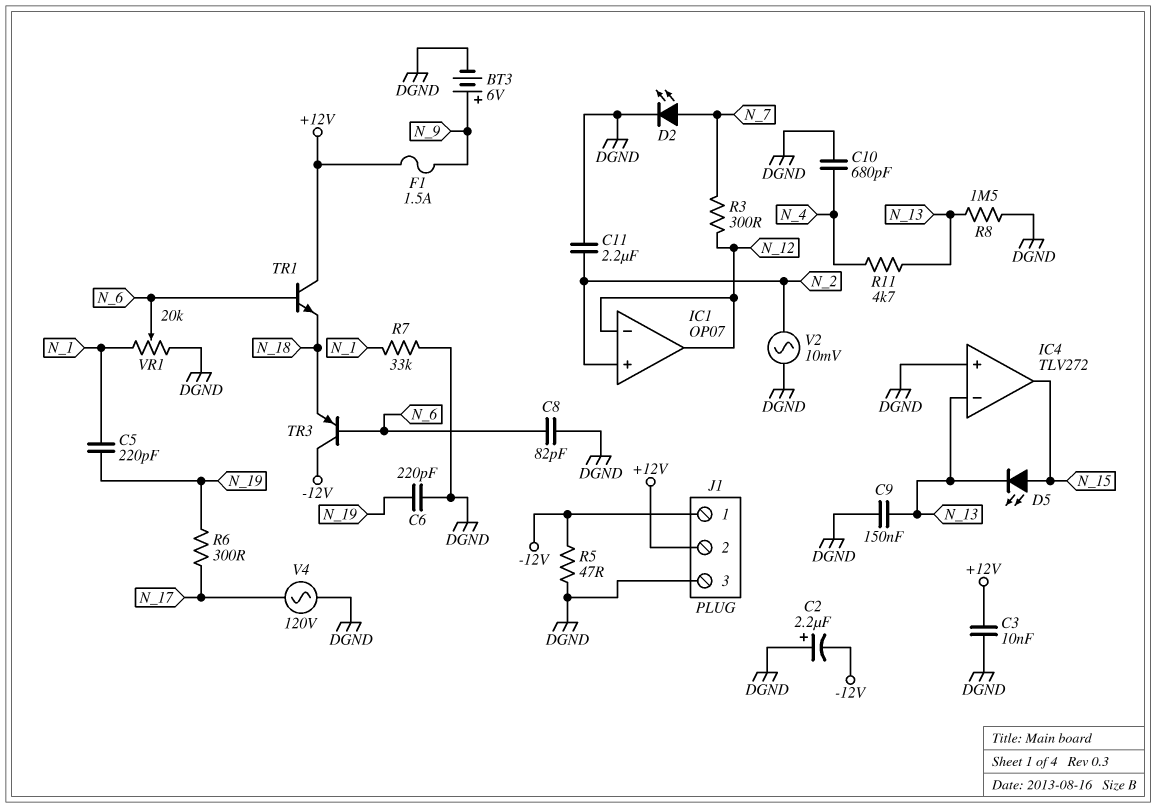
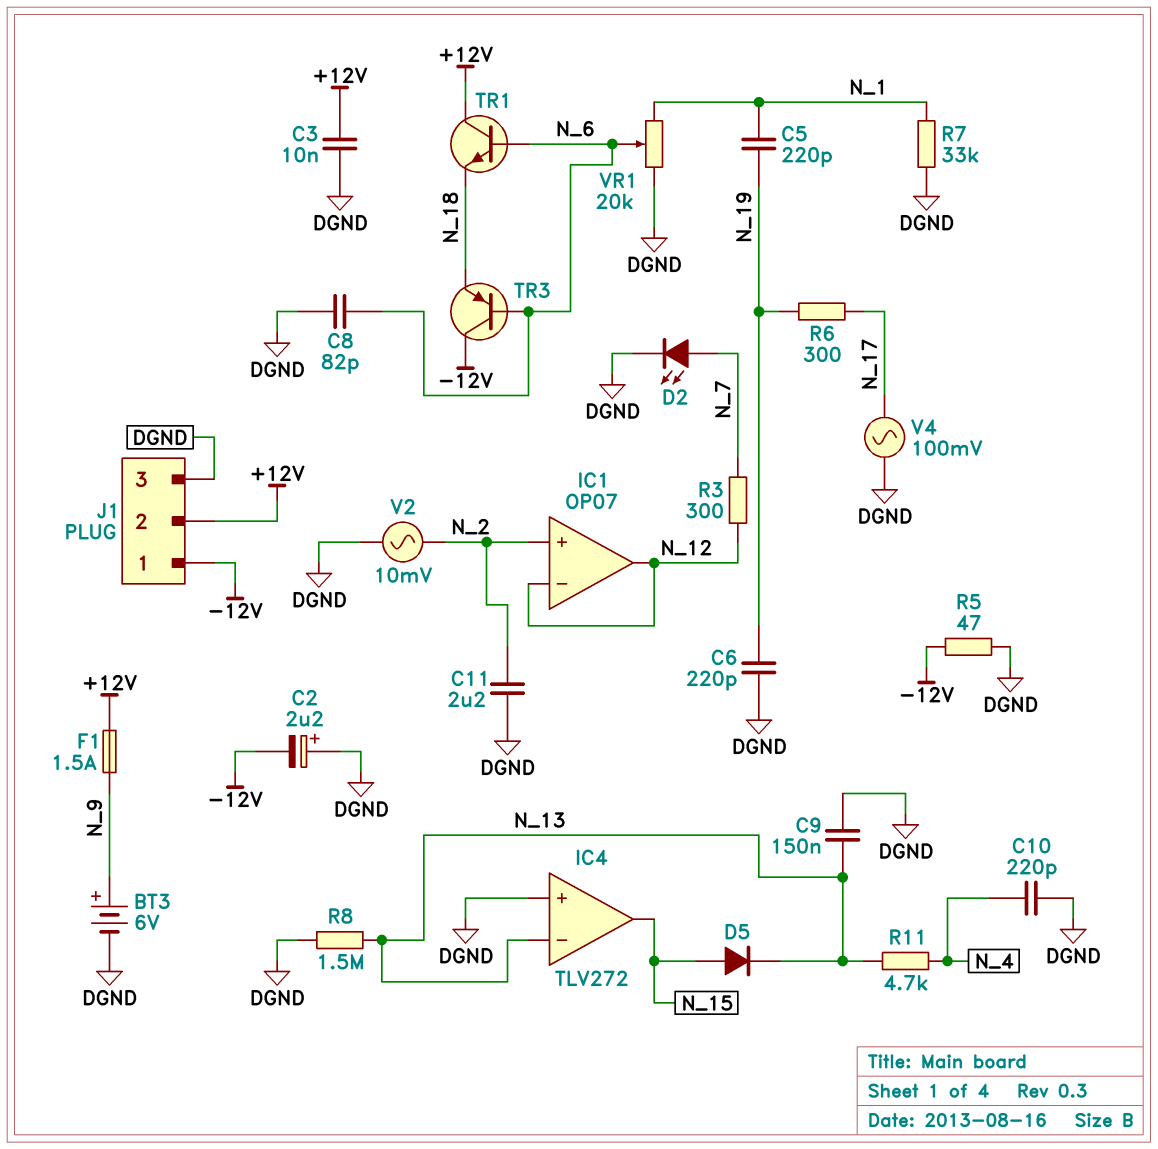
C10: 680pF (DGND, N_4) -> 220pF (DGND, N_4)
D5: LED (A N_15, K N_13) -> diode (A N_15, K N_13)
V4: AC 120V (DGND, N_17) -> AC 100mV (DGND, N_17)

